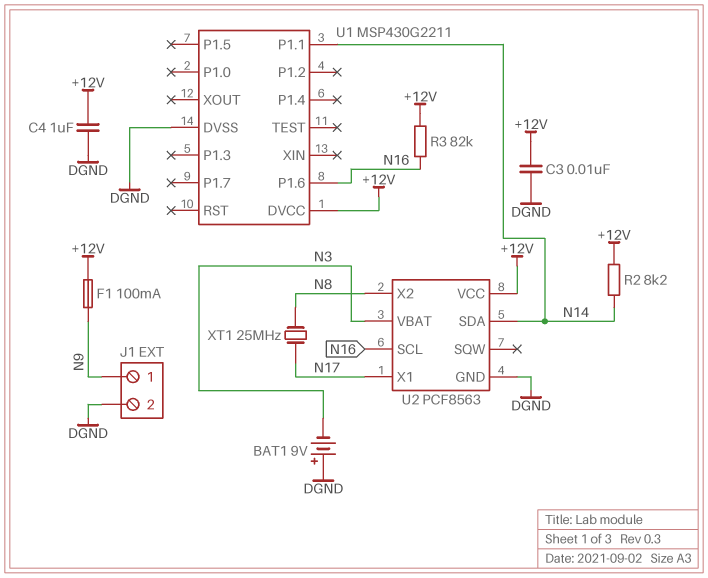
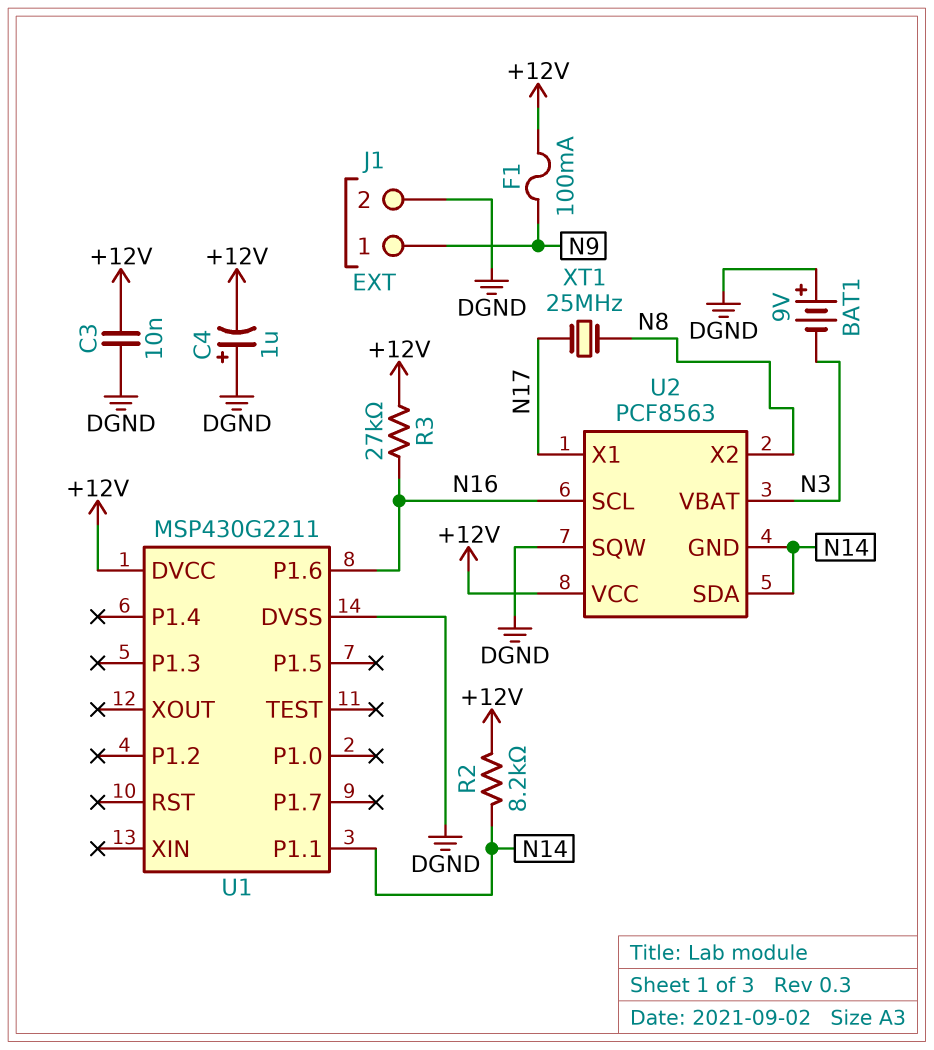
C4: 1uF (+12V, DGND) -> 1uF (plus DGND, minus +12V)
R3: 82k (+12V, N16) -> 27k (+12V, N16)
U2 pin GND: DGND -> N14
U2 pin SQW: none -> DGND

